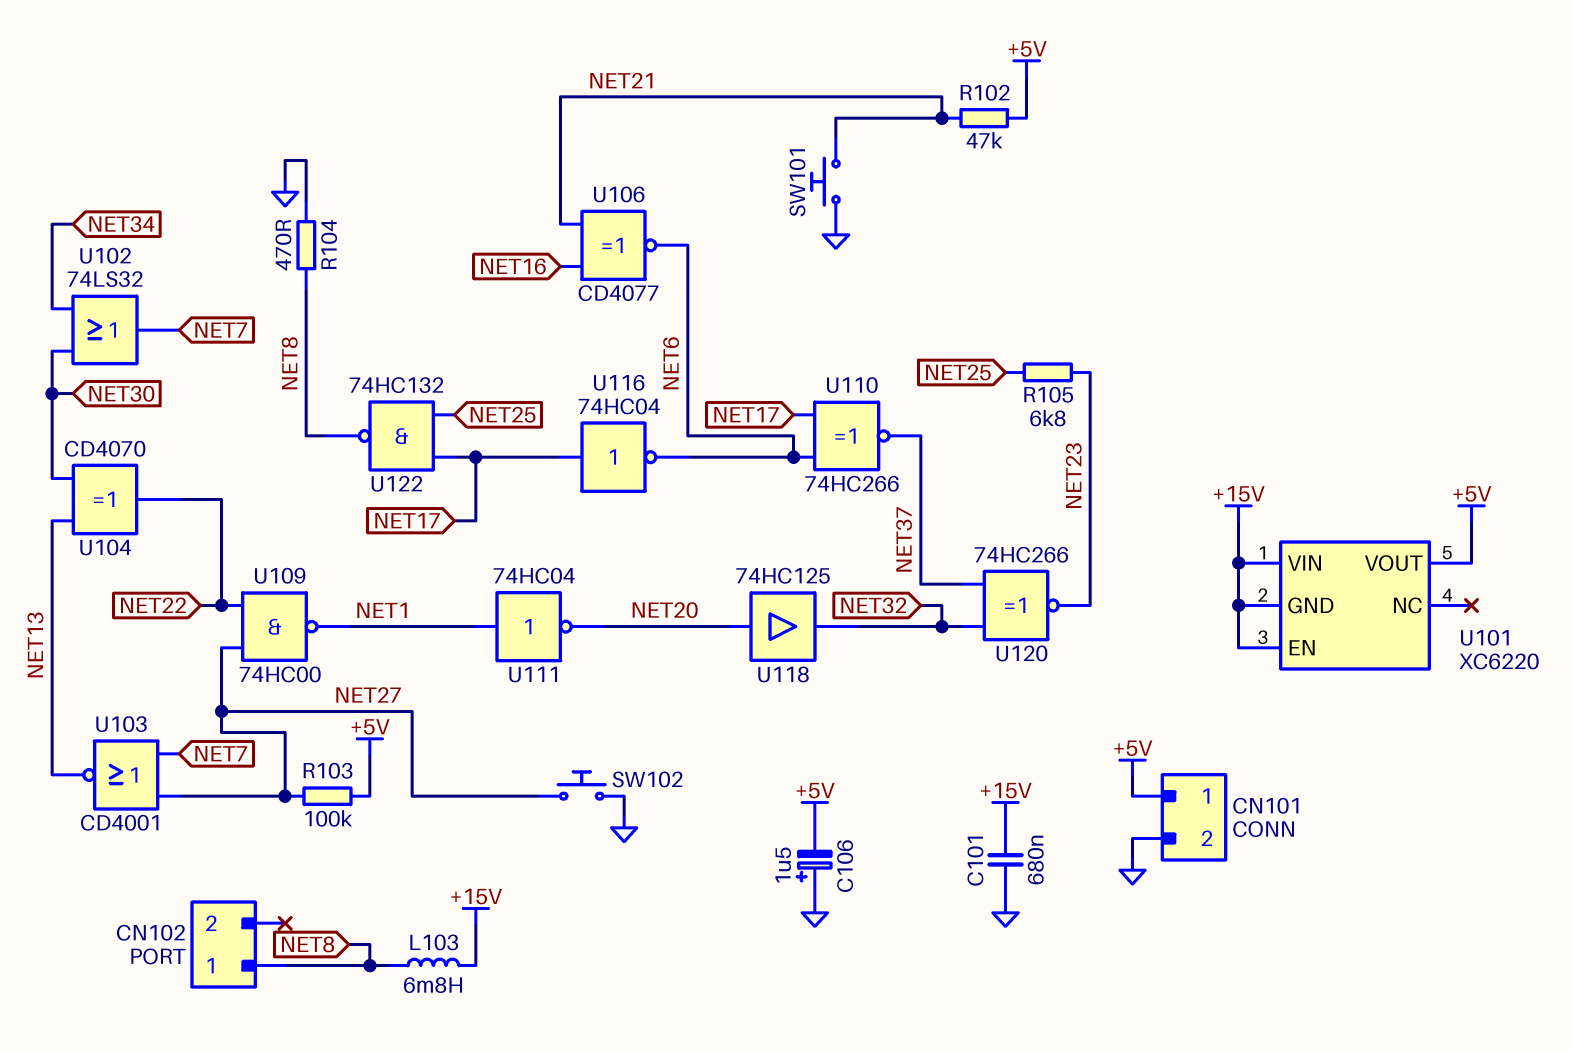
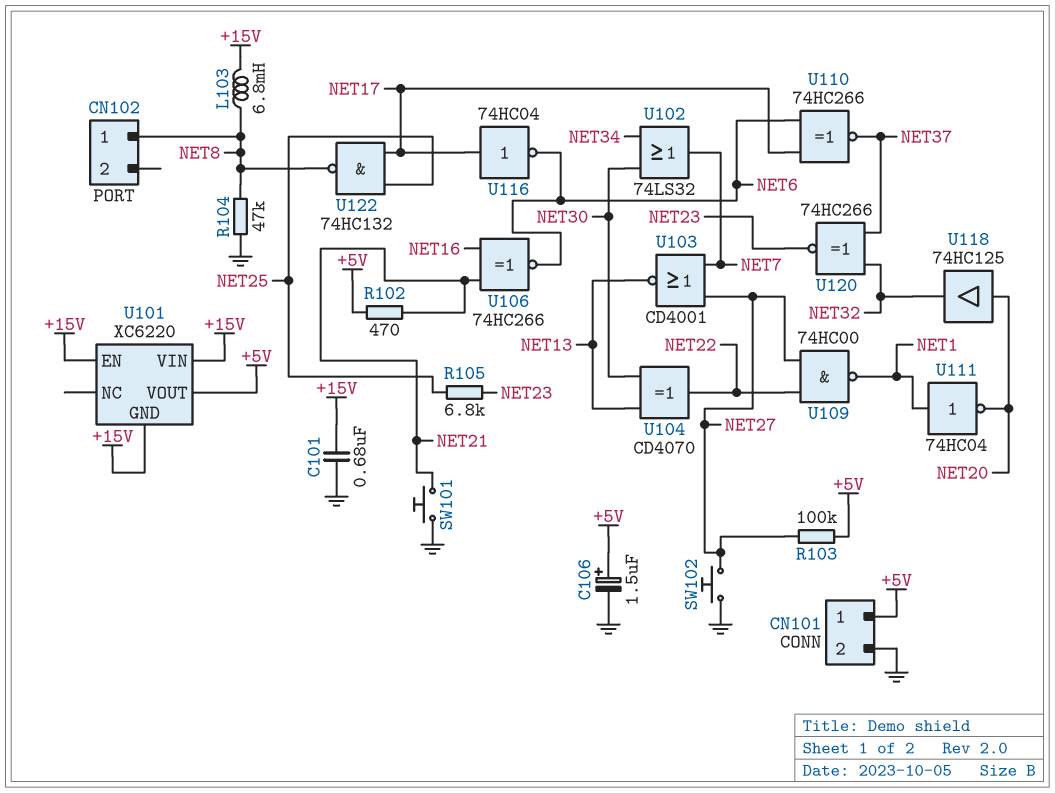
C106: 1.5uF (plus GND, minus +5V) -> 1.5uF (plus +5V, minus GND)
R102: 47k (+5V, NET21) -> 470 (+5V, NET21)
R104: 470 (GND, NET8) -> 47k (GND, NET8)
U106: XNOR CD4077 (in NET16, in NET21, out NET6) -> XNOR 74HC266 (in NET16, in NET21, out NET6)

